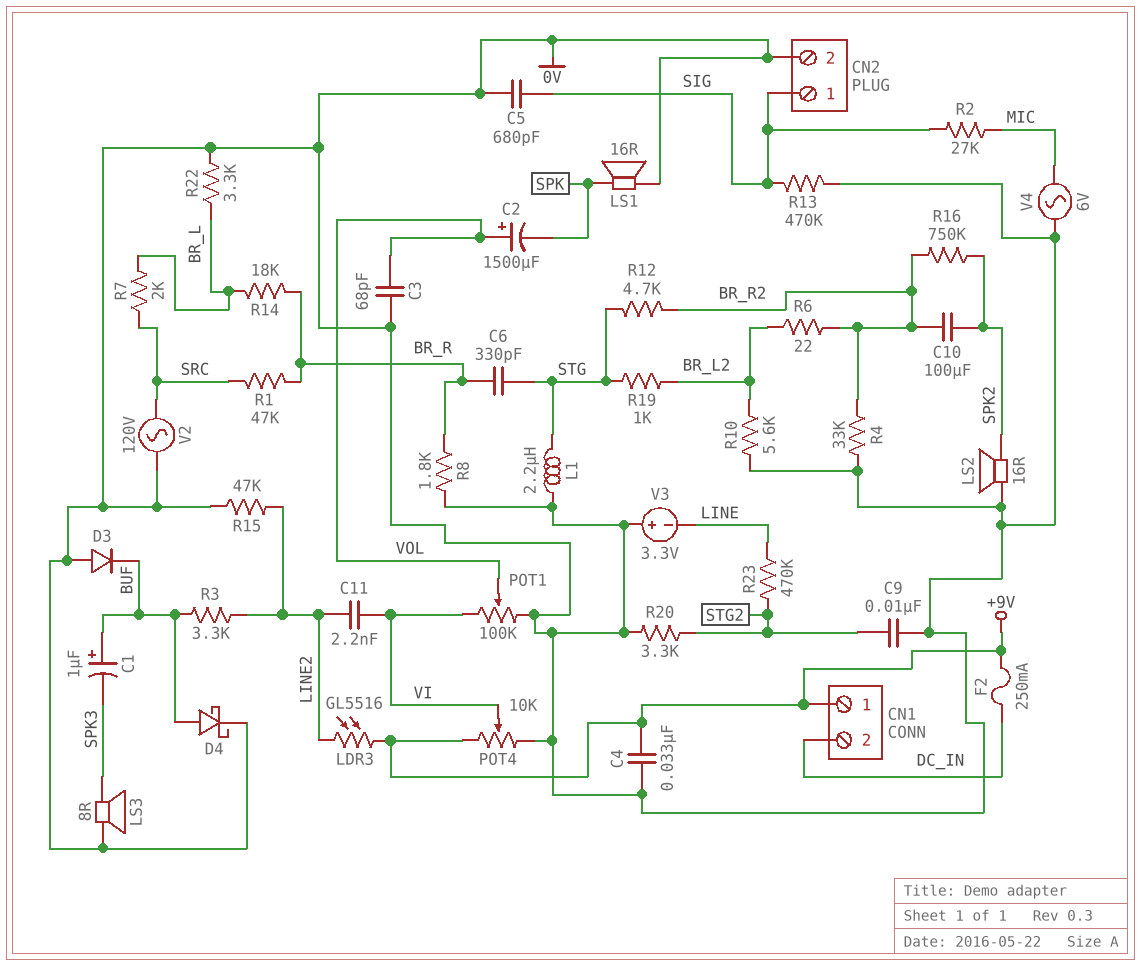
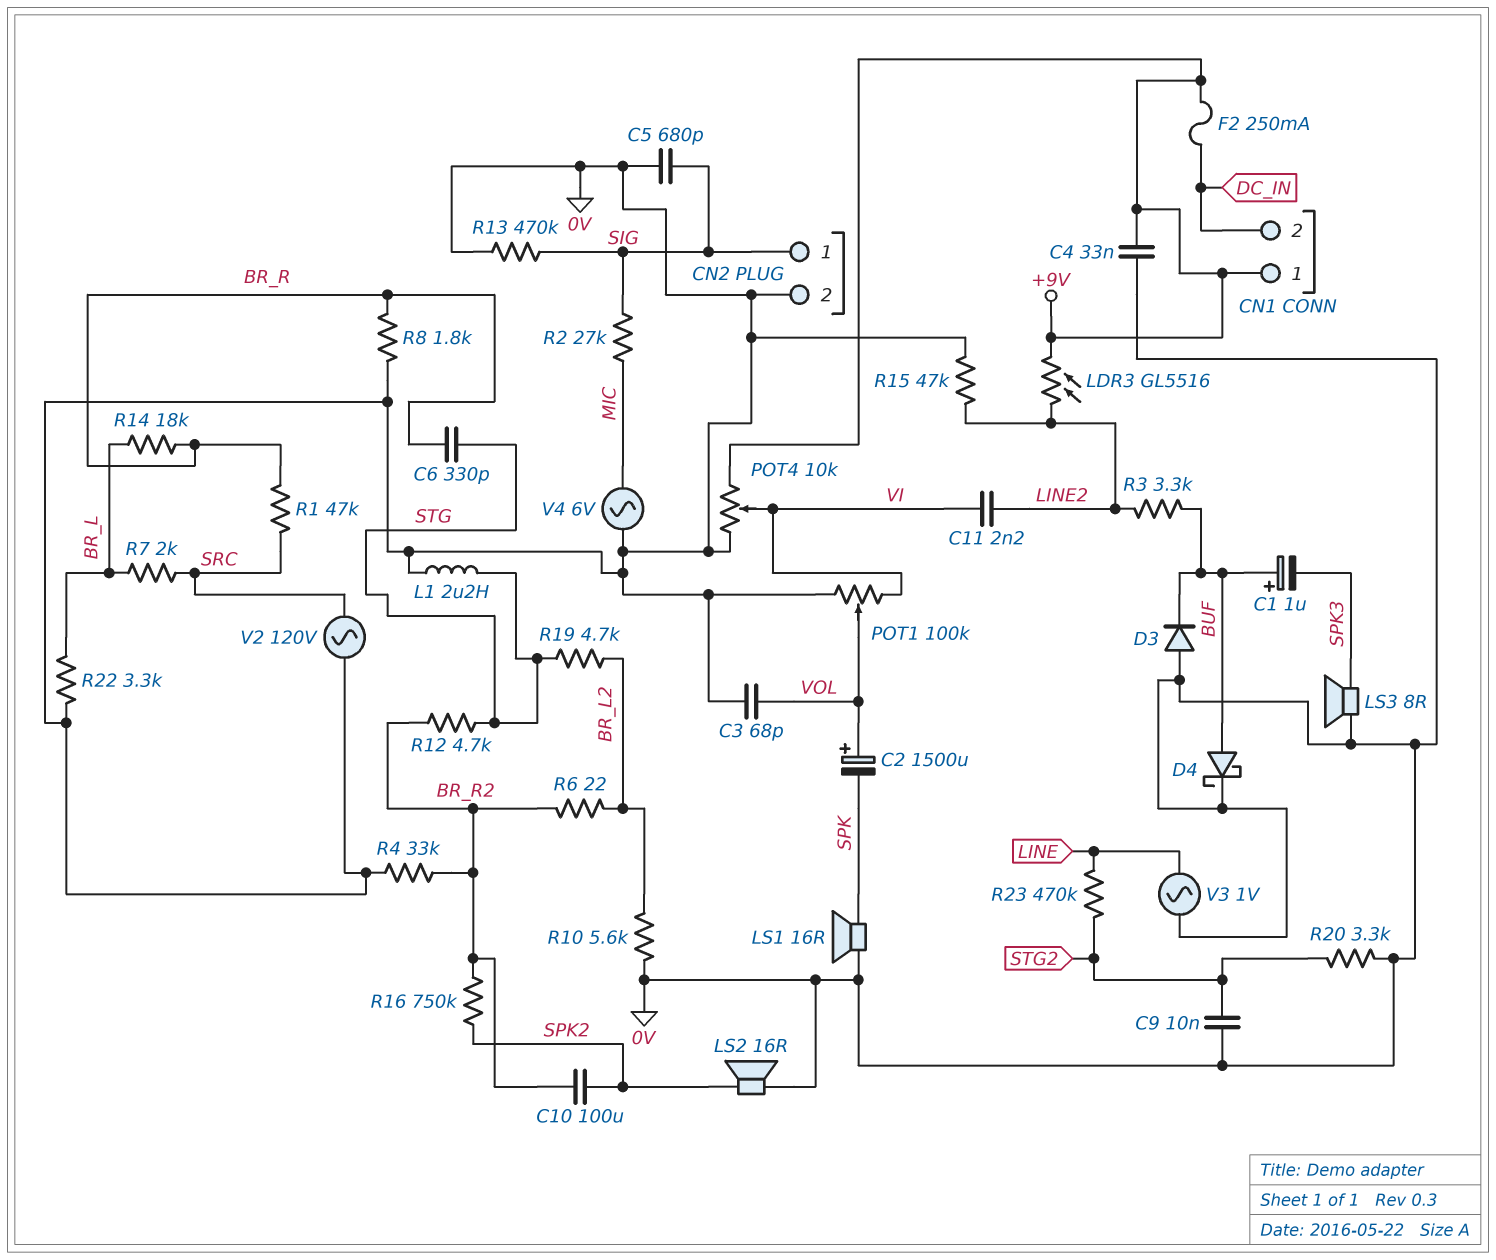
R19: 1k (BR_L2, STG) -> 4.7k (BR_L2, STG)
V3: 3.3V (plus 0V, minus LINE) -> AC 1V (0V, LINE)

